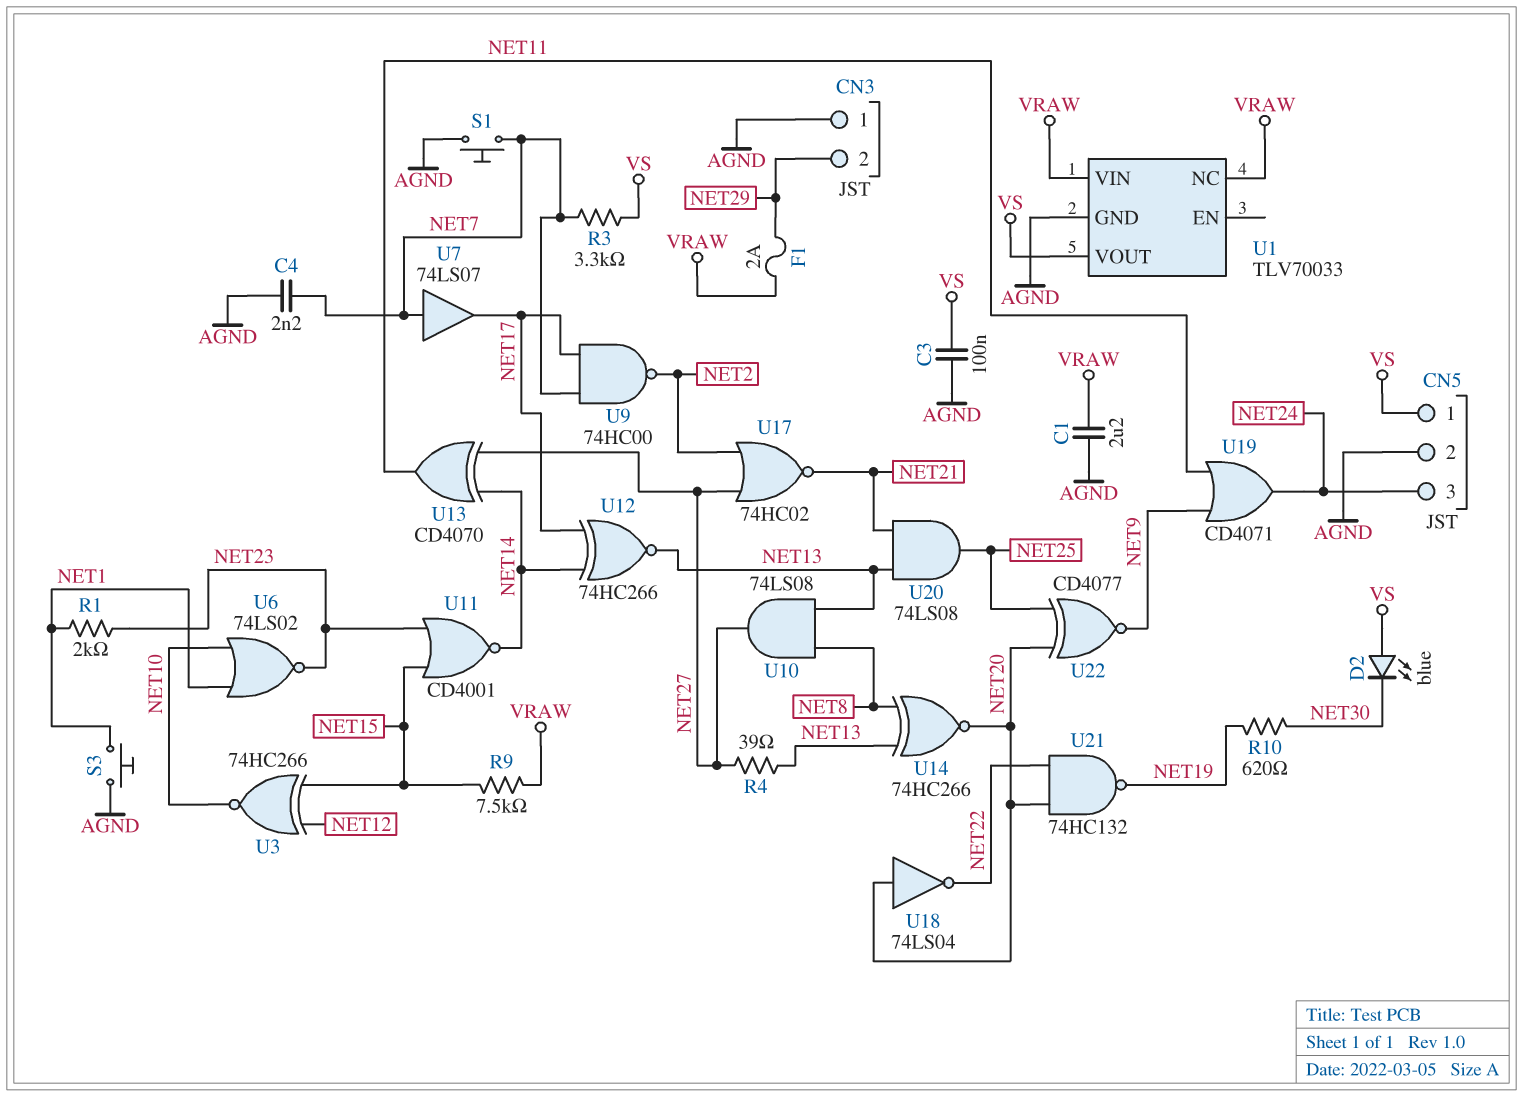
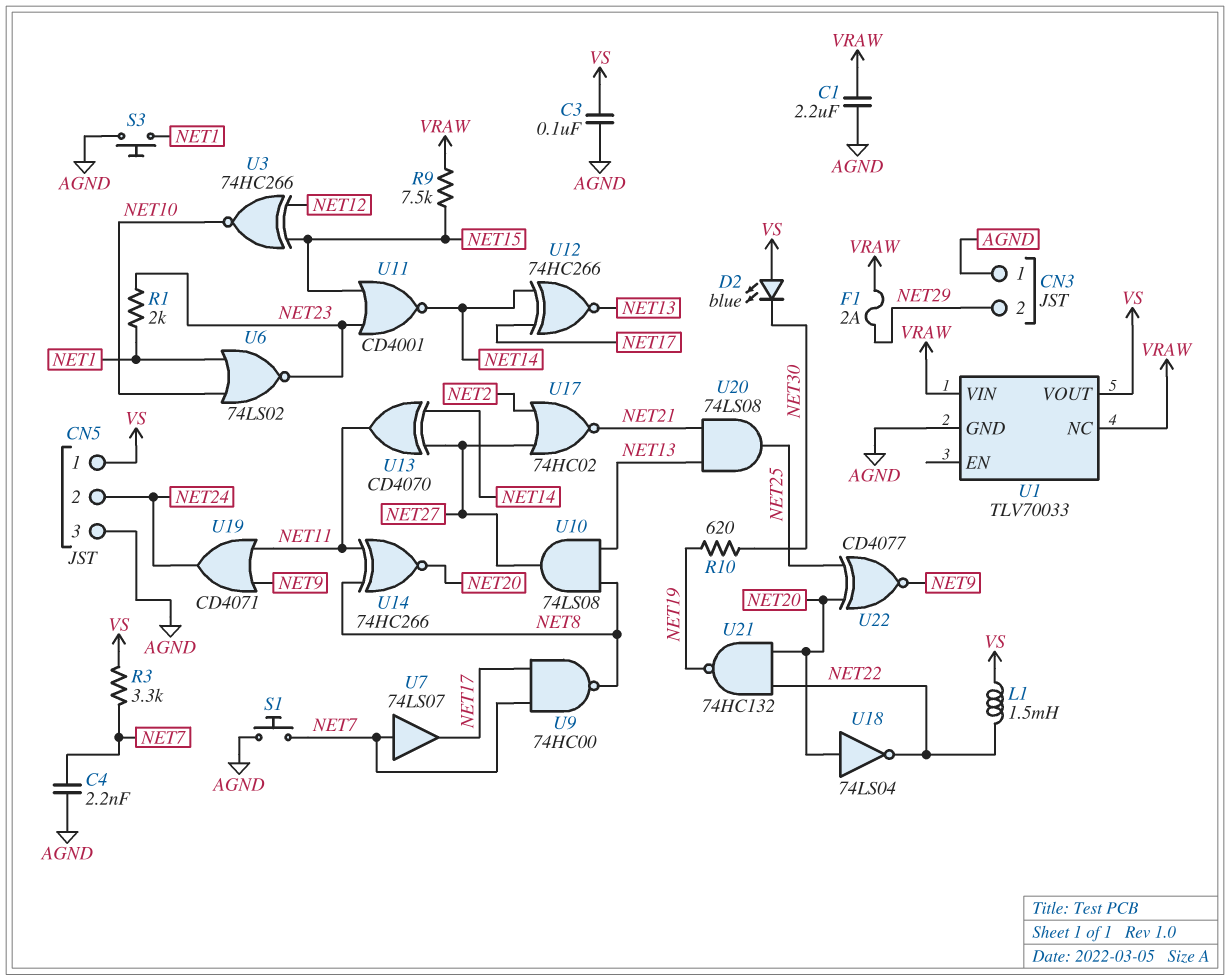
CN5 pin 2: AGND -> NET24
CN5 pin 3: NET24 -> AGND
L1: none -> 1.5mH (NET22, VS)
R4: 39 (NET13, NET27) -> none
U9: NAND 74HC00 (in NET7, in NET17, out NET2) -> NAND 74HC00 (in NET7, in NET17, out NET8)
U14: XNOR 74HC266 (in NET8, in NET13, out NET20) -> XNOR 74HC266 (in NET8, in NET11, out NET20)

